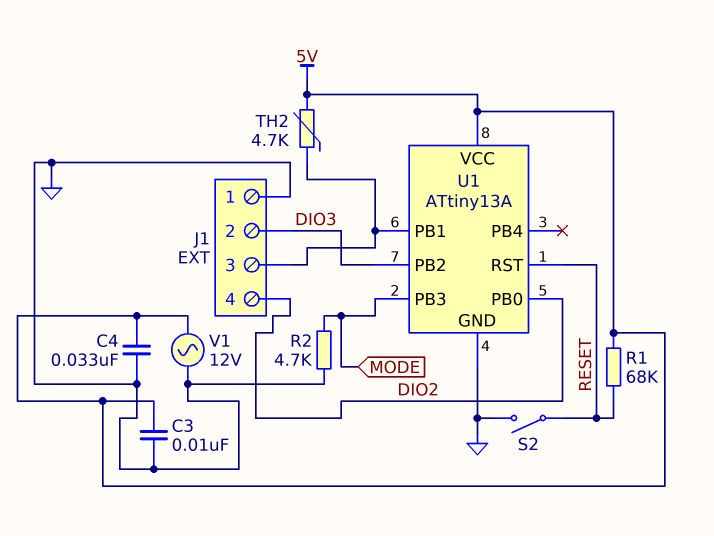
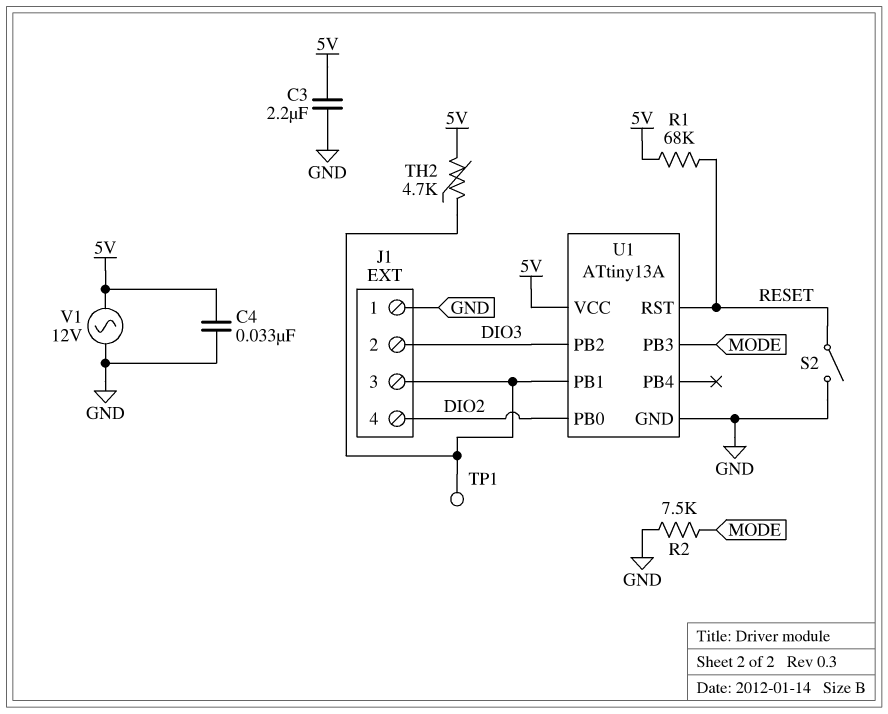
C3: 10nF (5V, GND) -> 2.2uF (5V, GND)
R2: 4.7k (GND, MODE) -> 7.5k (GND, MODE)
TP1: none -> test point (J1/3)

